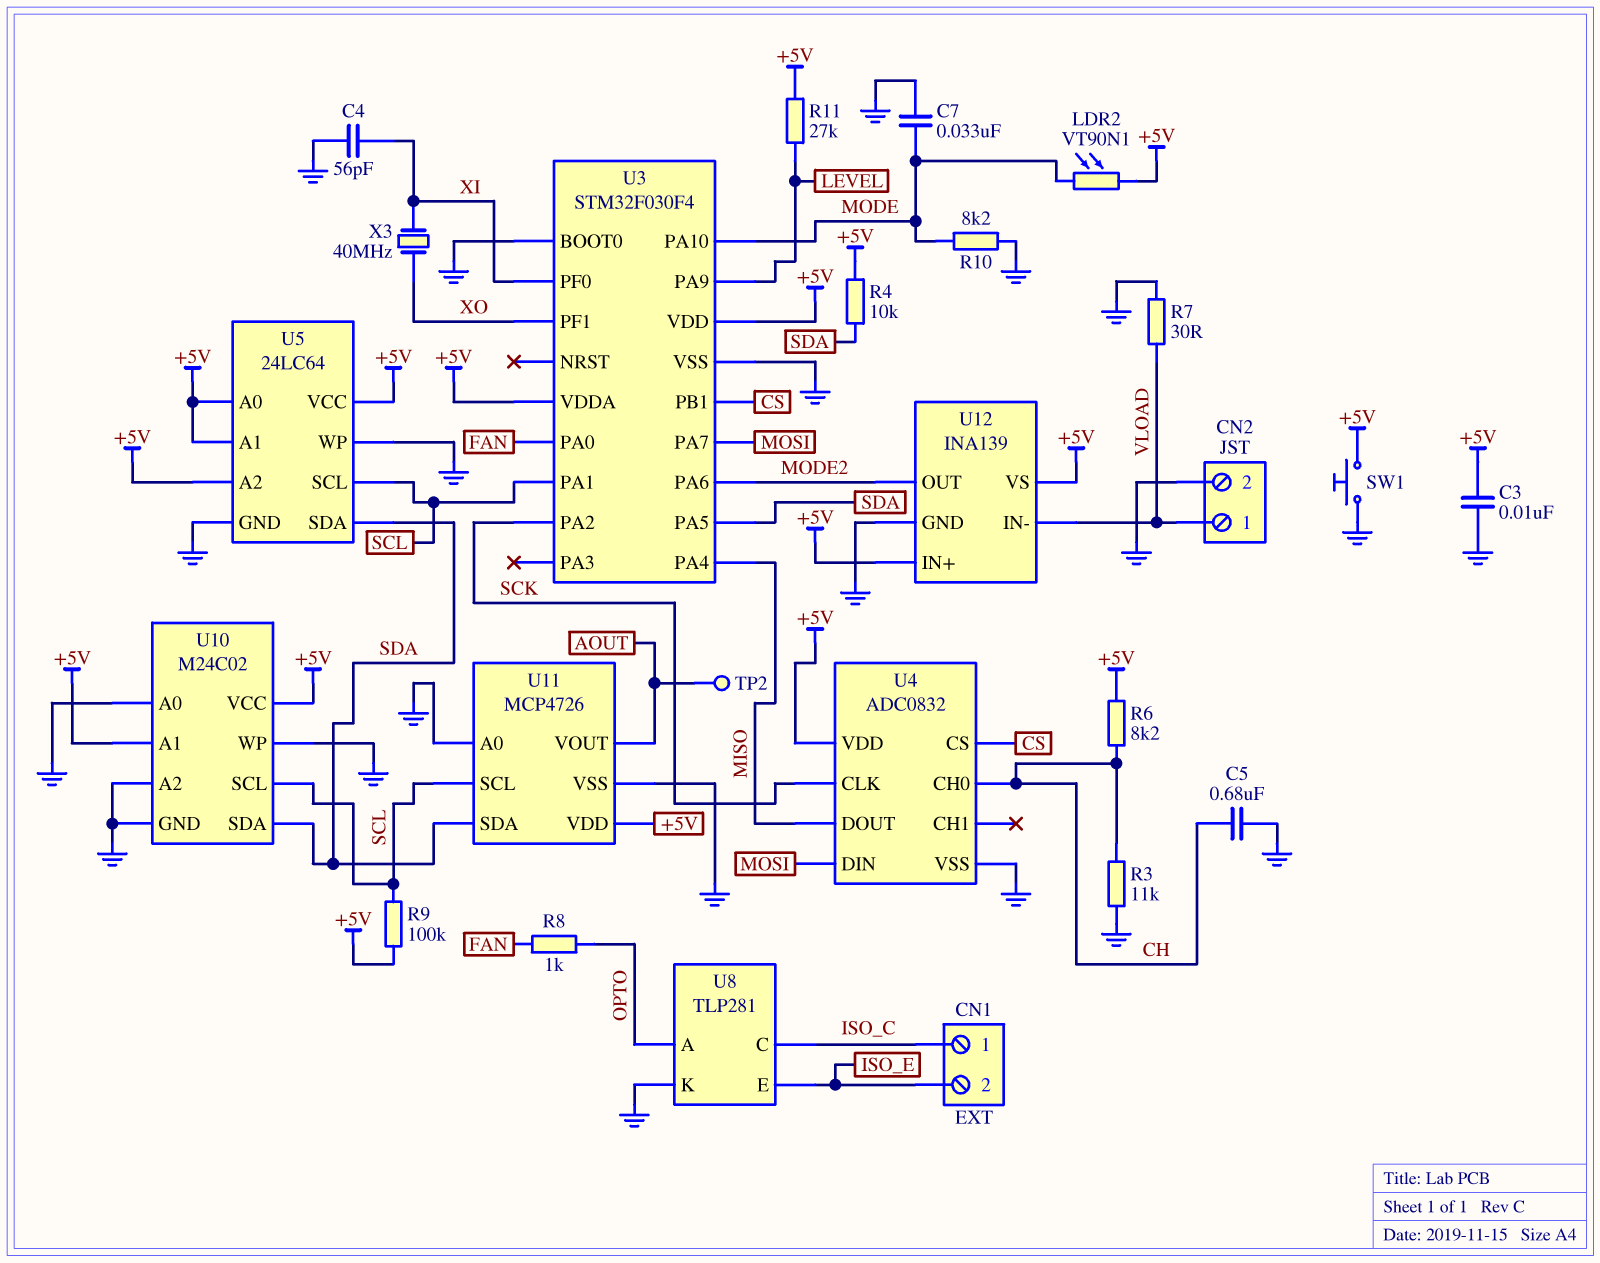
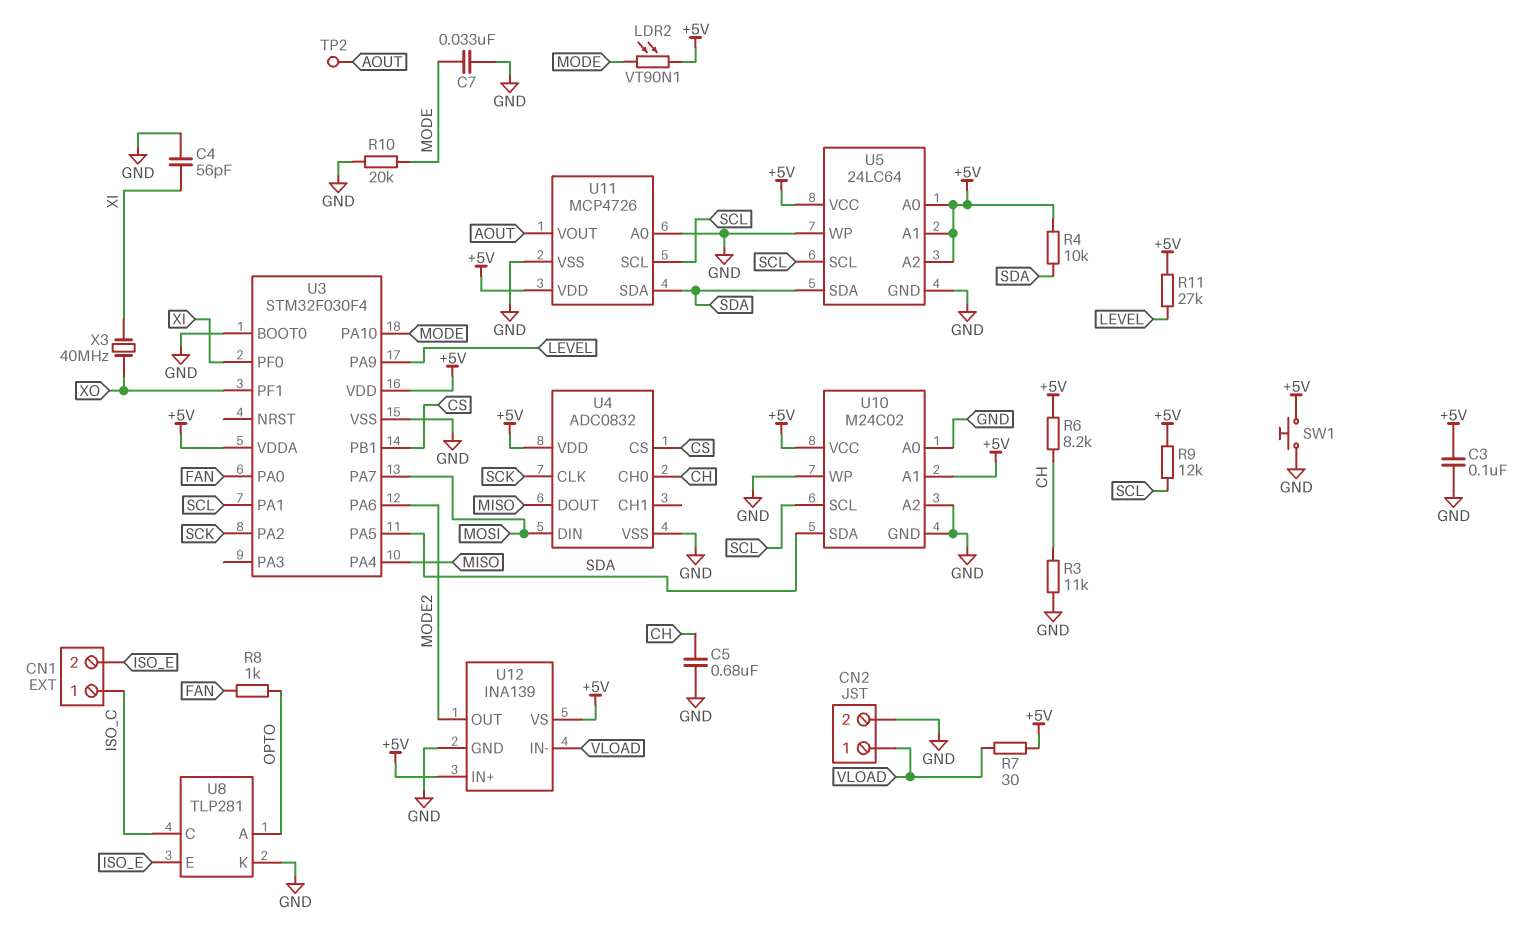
C3: 10nF (+5V, GND) -> 100nF (+5V, GND)
R7: 30 (GND, VLOAD) -> 30 (+5V, VLOAD)
R9: 100k (+5V, SCL) -> 12k (+5V, SCL)
R10: 8.2k (GND, MODE) -> 20k (GND, MODE)

